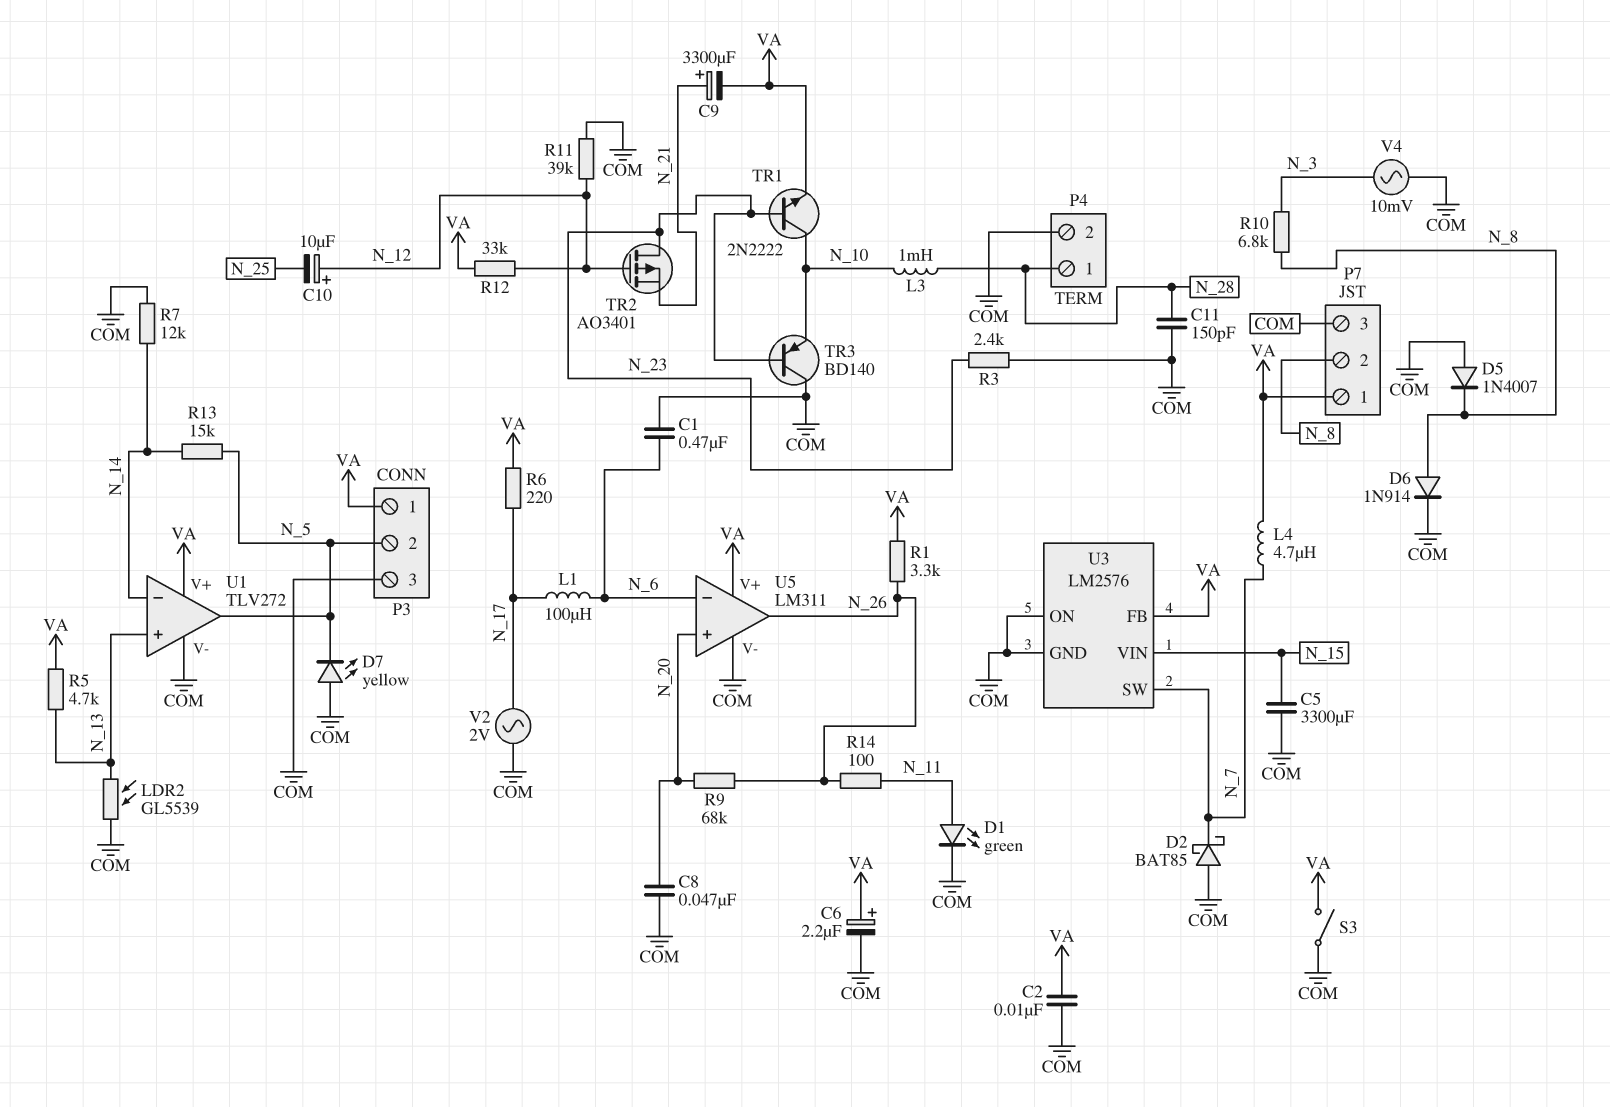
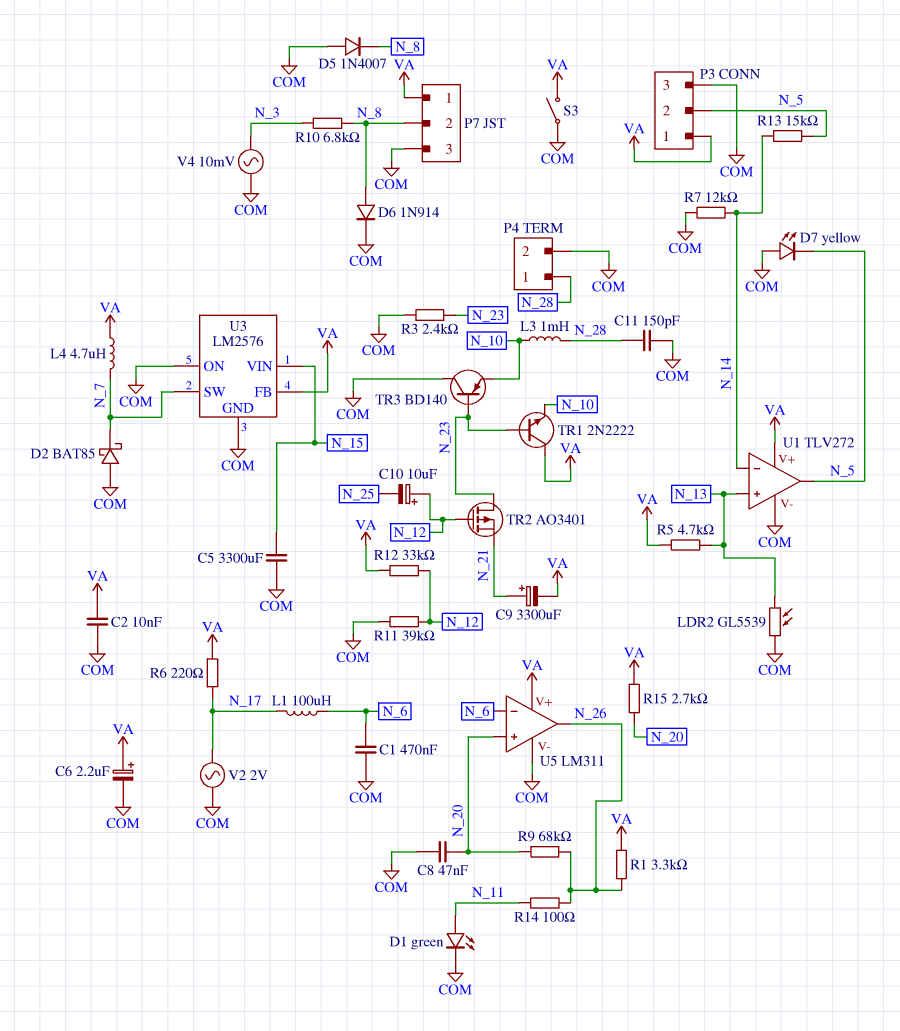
R15: none -> 2.7k (N_20, VA)
TR1: NPN 2N2222 (B N_23, C N_10, E VA) -> NPN 2N2222 (B N_23, C VA, E N_10)

